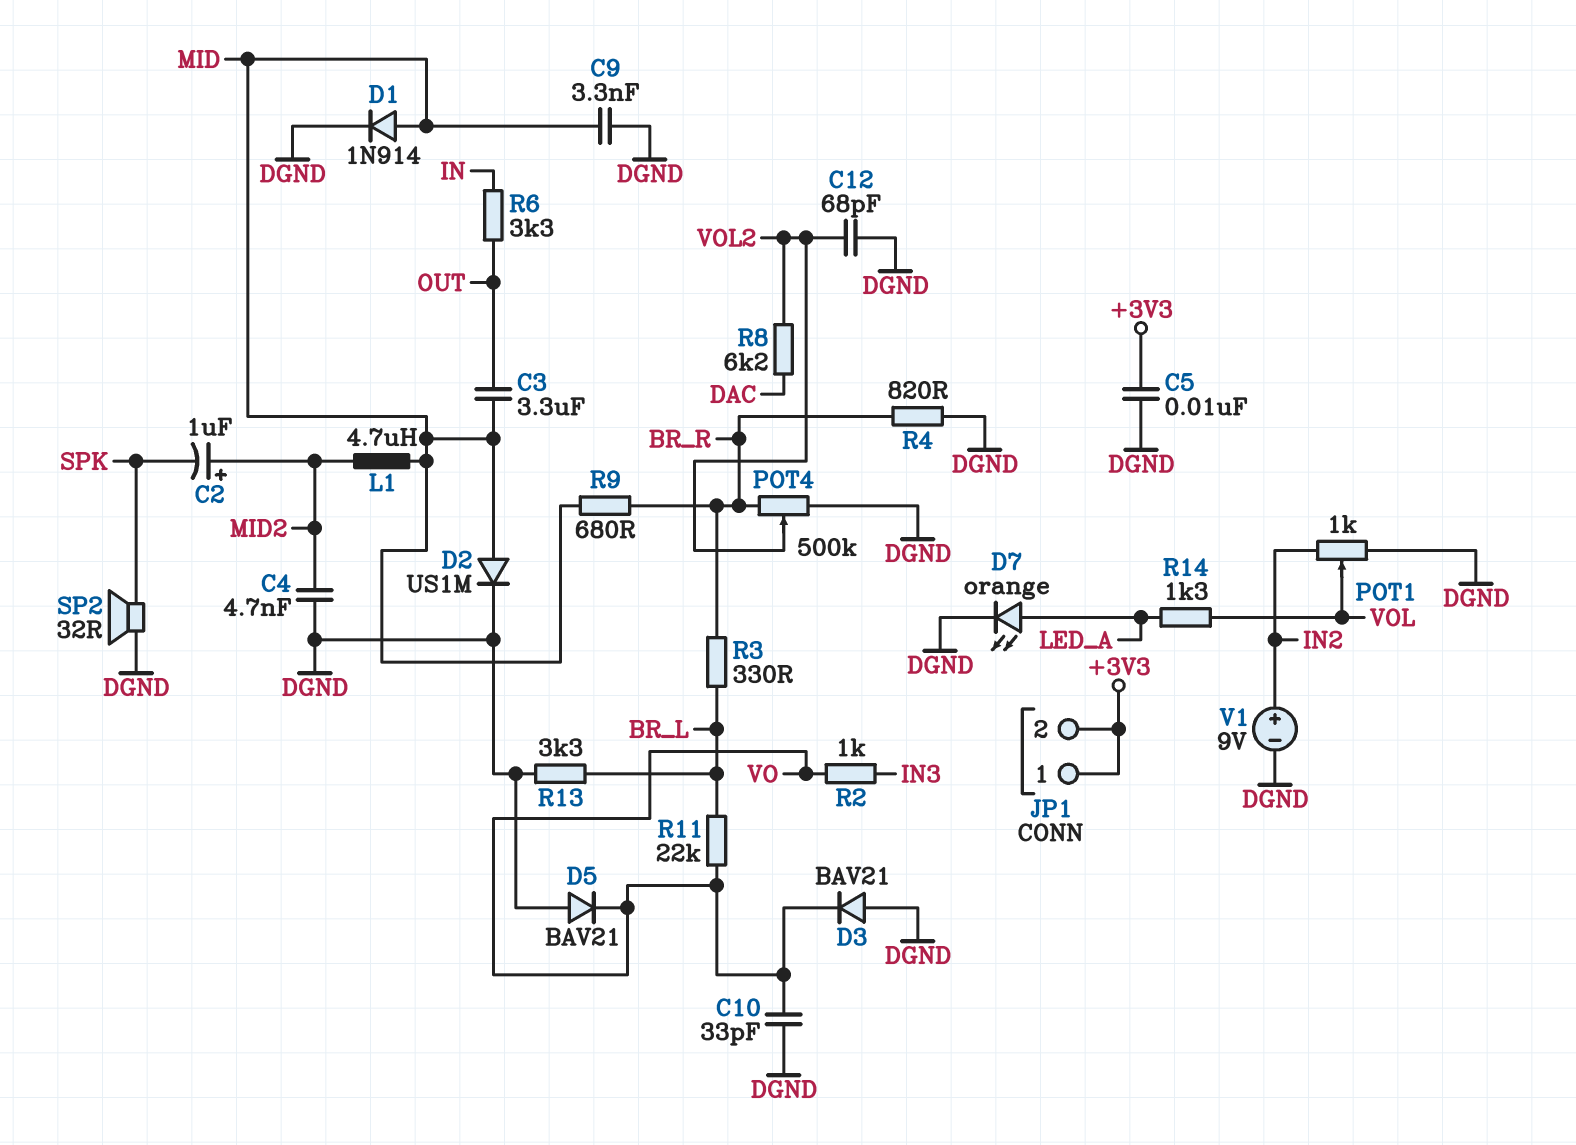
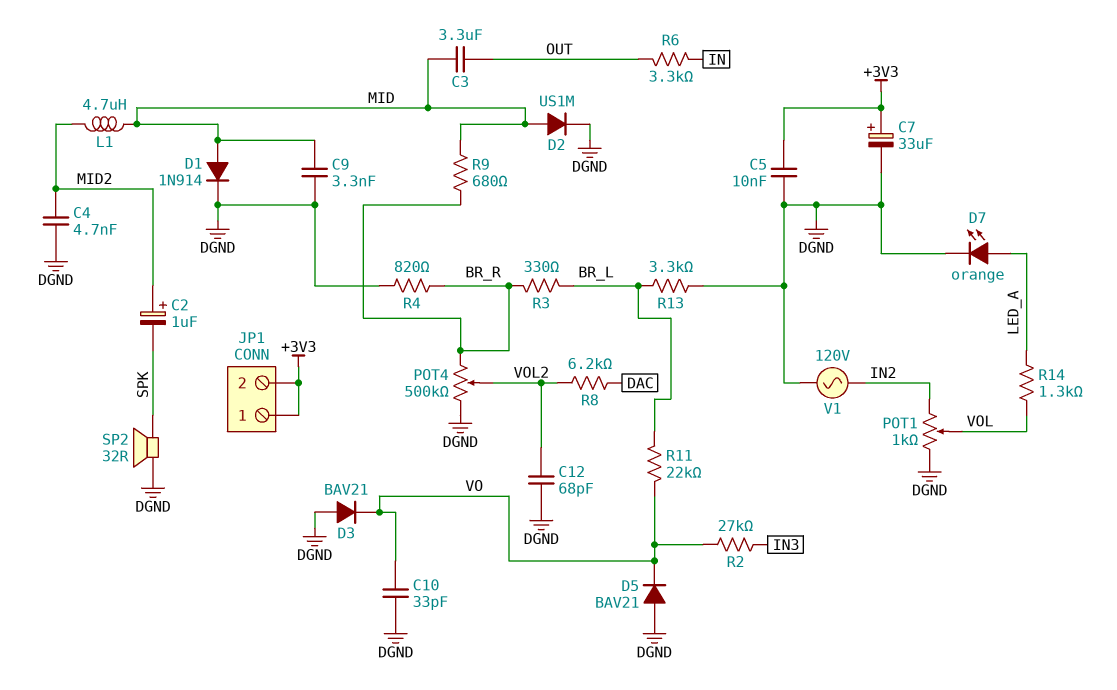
C7: none -> 33uF (plus +3V3, minus DGND)
R2: 1k (IN3, VO) -> 27k (IN3, VO)
V1: 9V (plus IN2, minus DGND) -> AC 120V (DGND, IN2)

